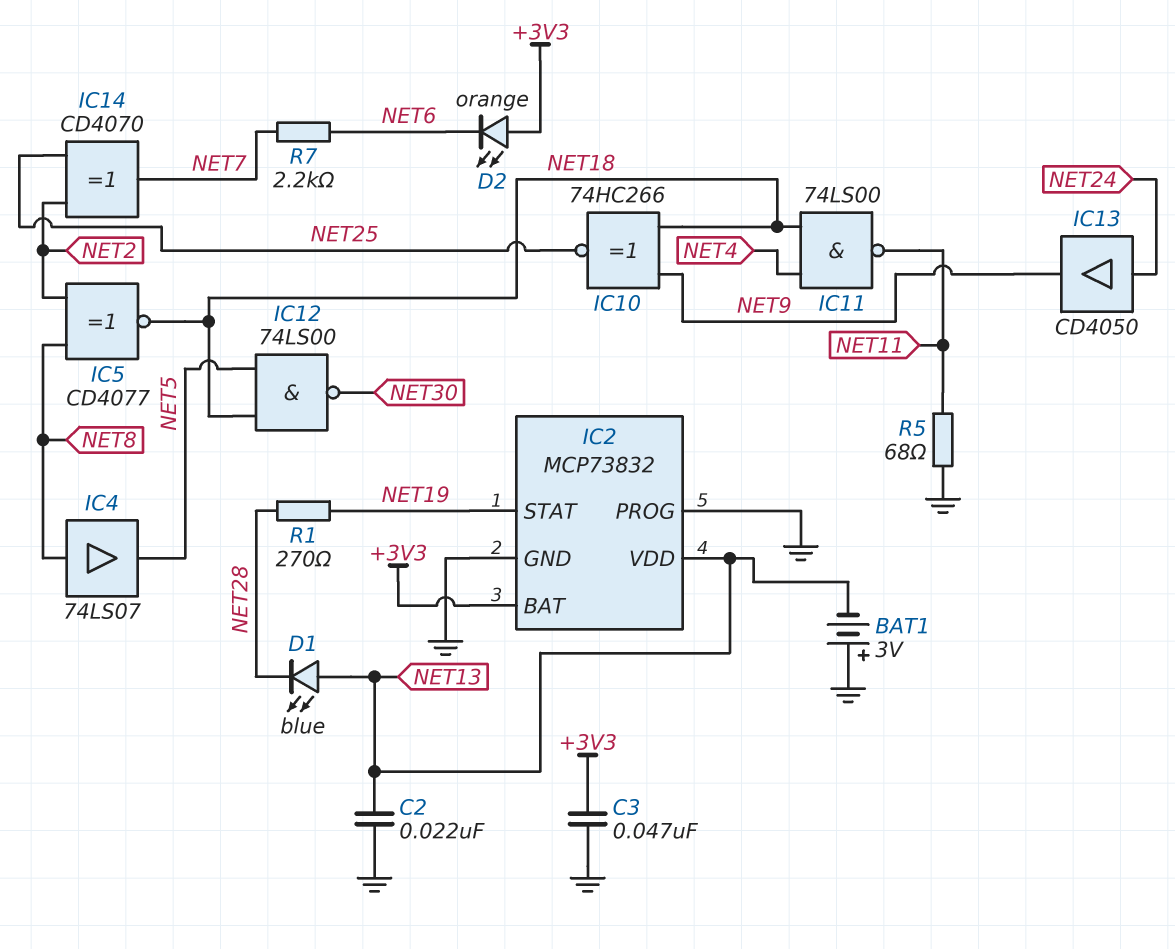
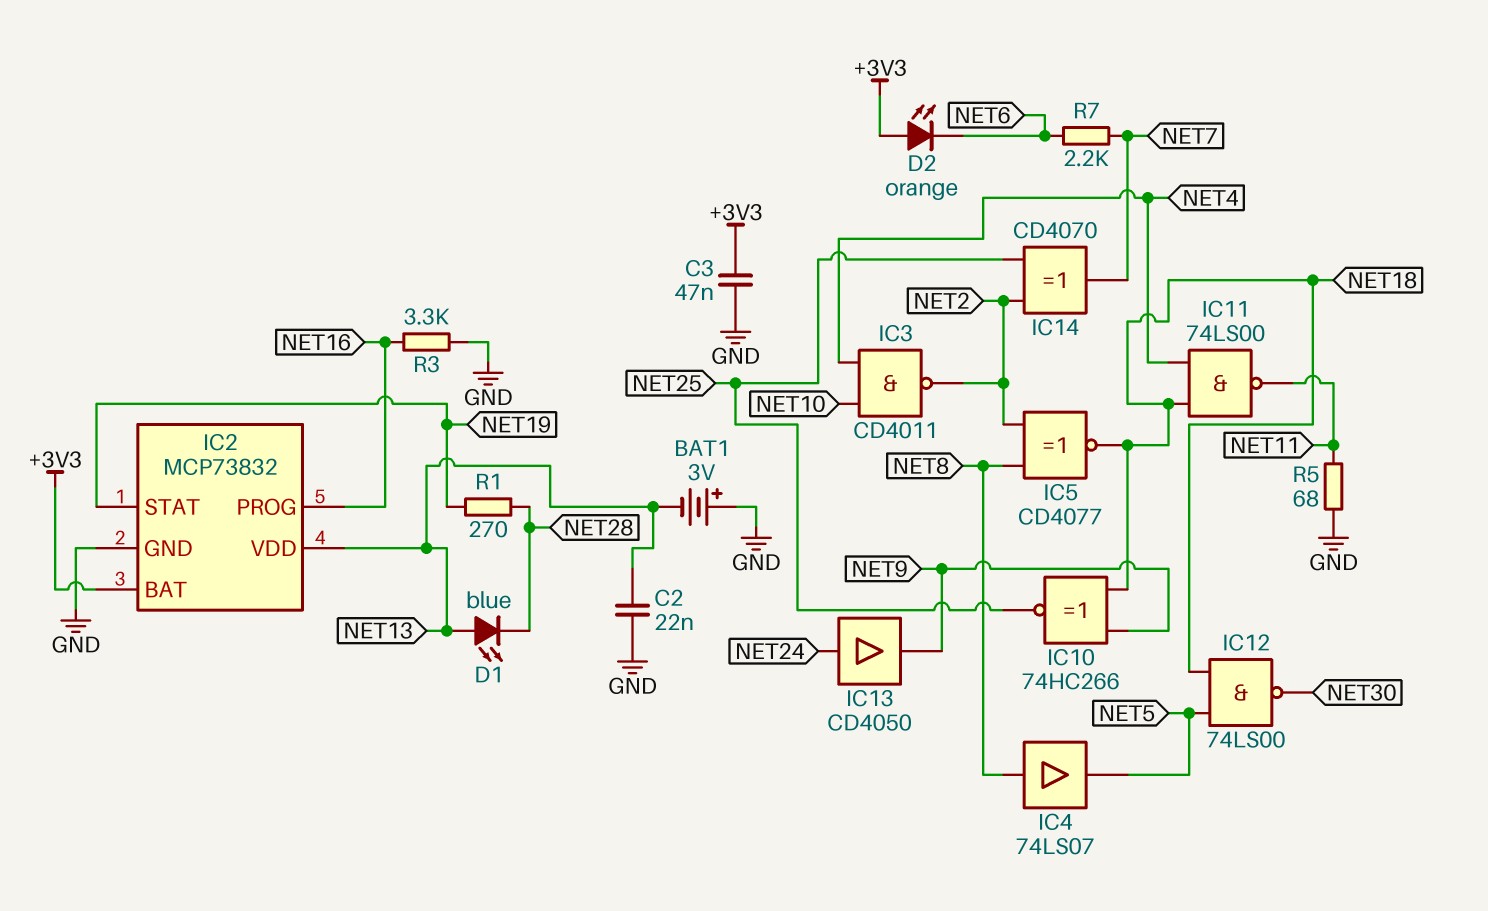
IC2 pin PROG: GND -> NET16
IC3: none -> NAND CD4011 (in NET4, in NET10, out NET2)
R3: none -> 3.3k (GND, NET16)

